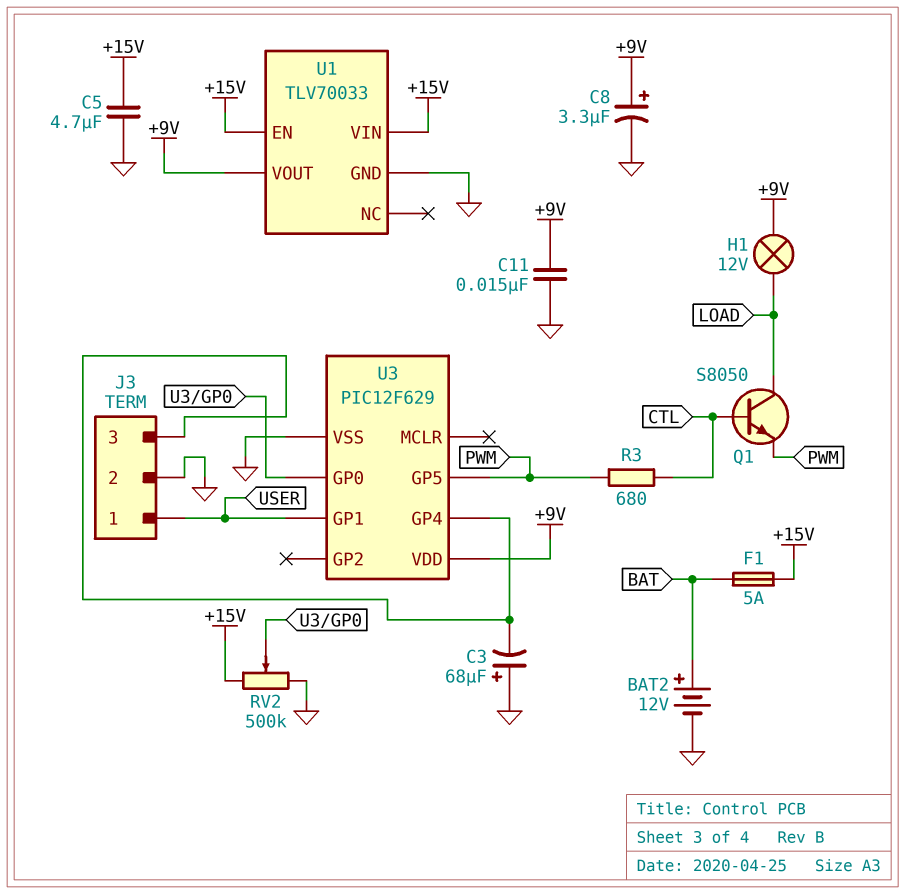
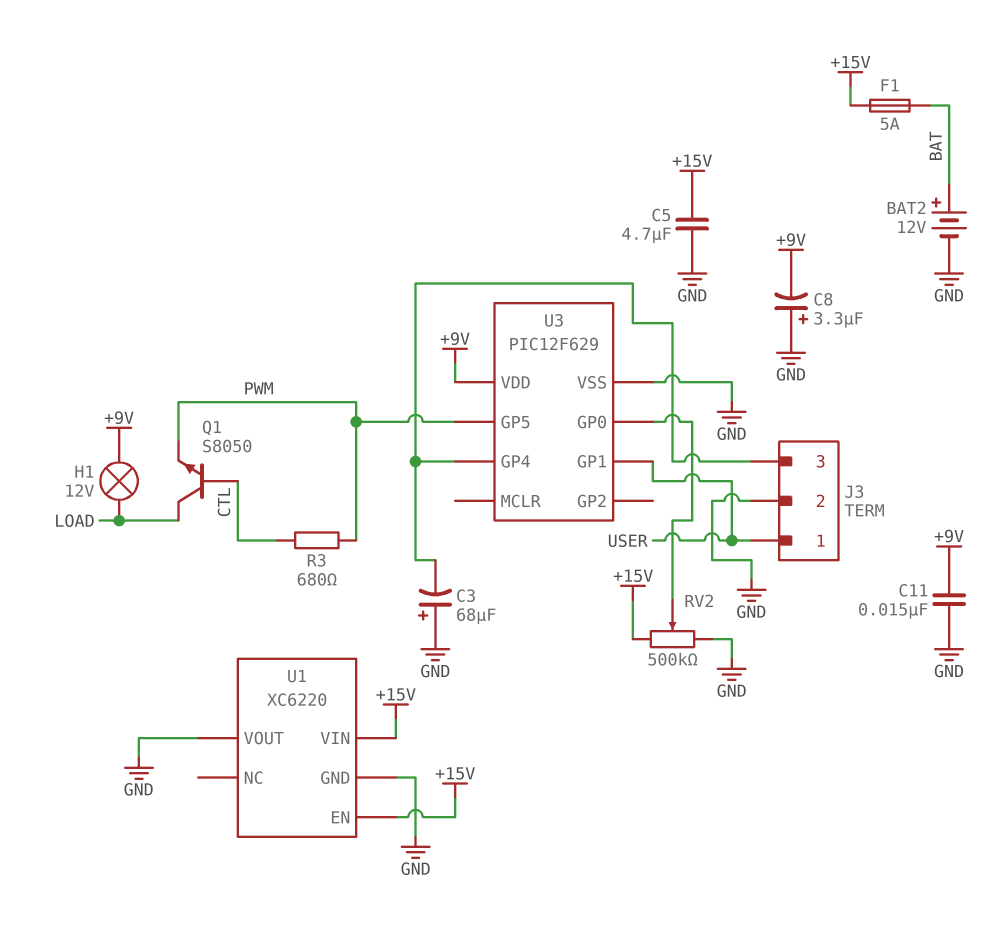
C8: 3.3uF (plus +9V, minus GND) -> 3.3uF (plus GND, minus +9V)
U1: TLV70033 -> XC6220
U1 pin VOUT: +9V -> GND

